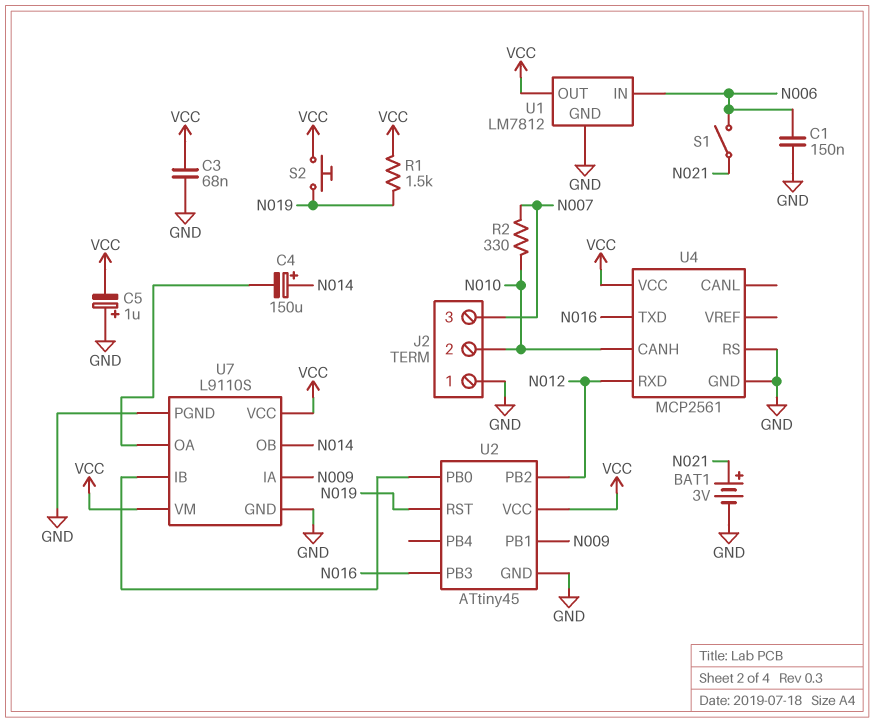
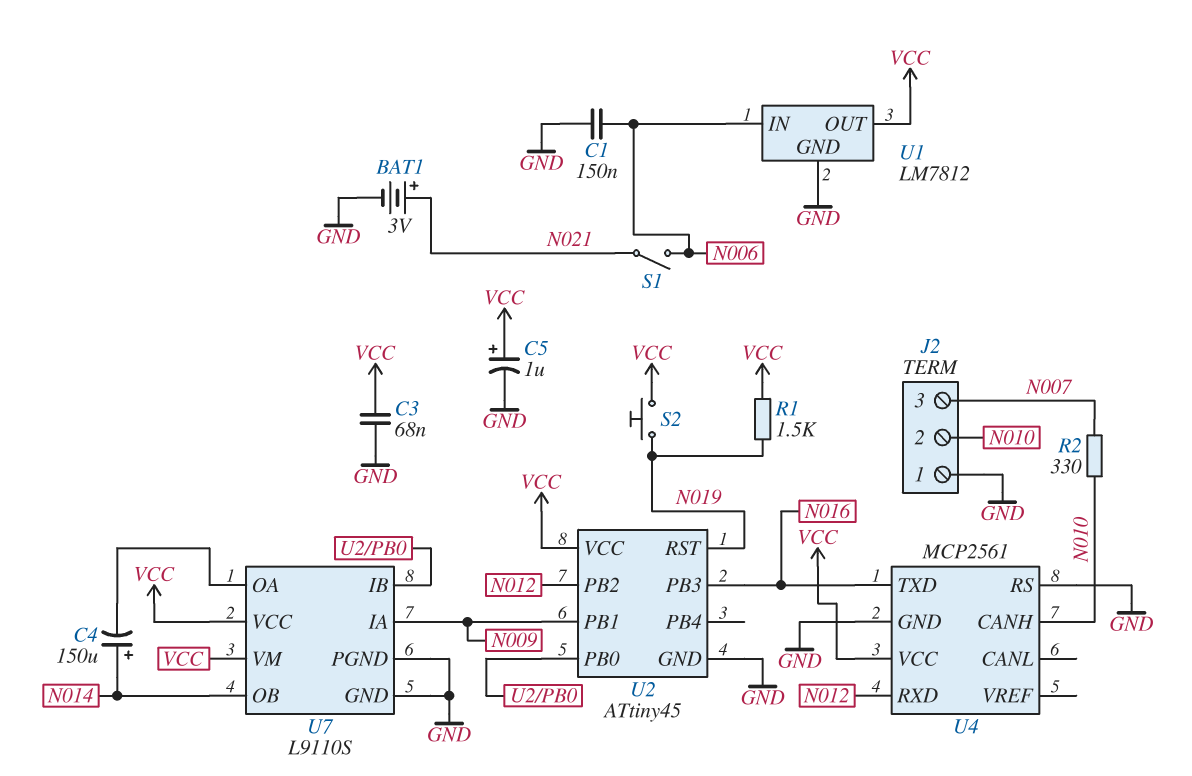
C5: 1uF (plus GND, minus VCC) -> 1uF (plus VCC, minus GND)

